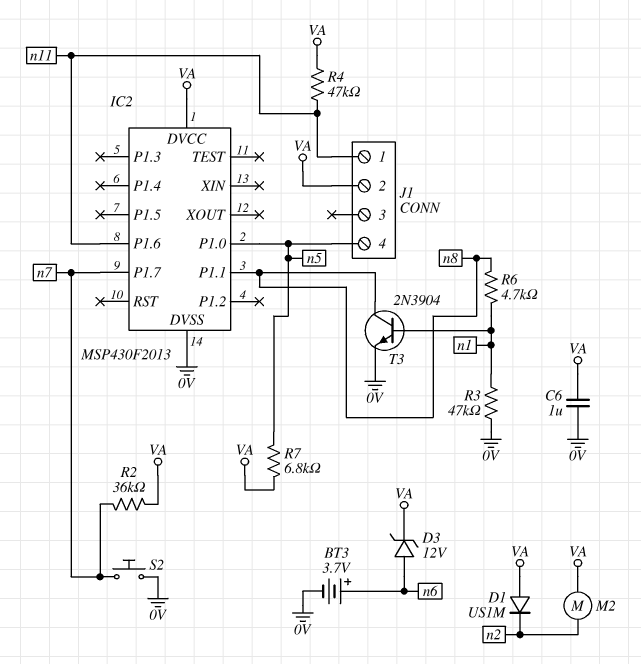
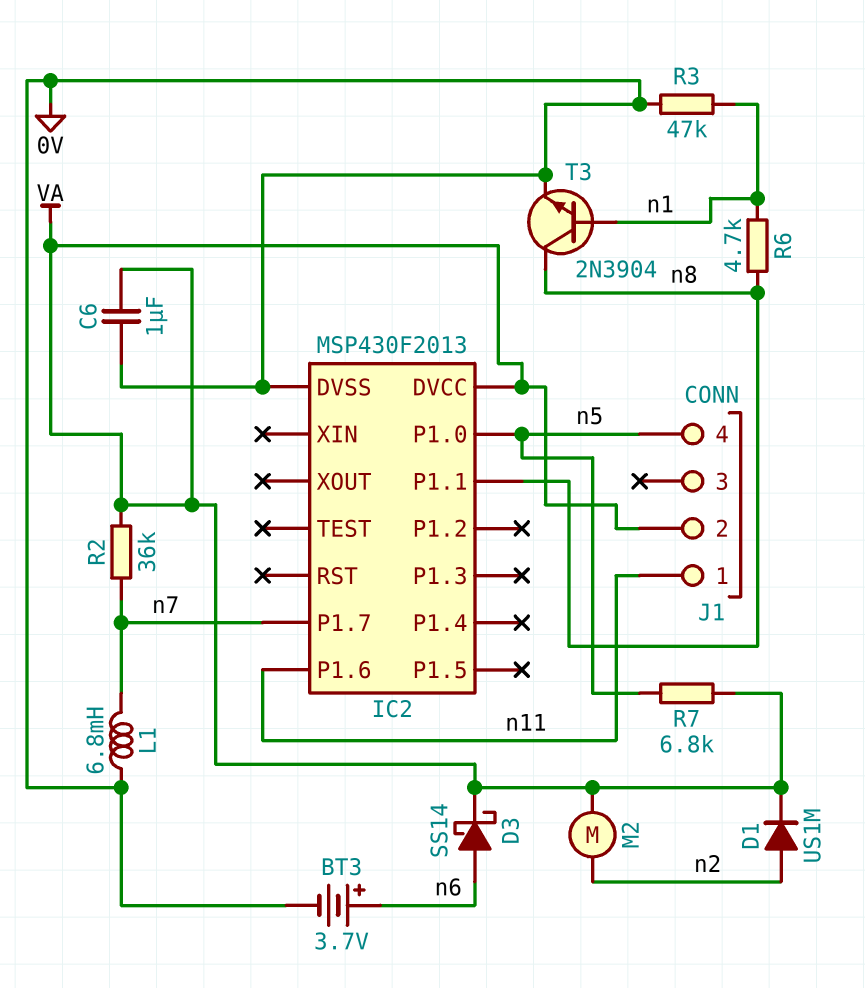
D1: diode US1M (A VA, K n2) -> diode US1M (A n2, K VA)
D3: zener 12V (A n6, K VA) -> schottky SS14 (A n6, K VA)
L1: none -> 6.8mH (0V, n7)
R4: 47k (VA, n11) -> none
S2: button (0V, n7) -> none

